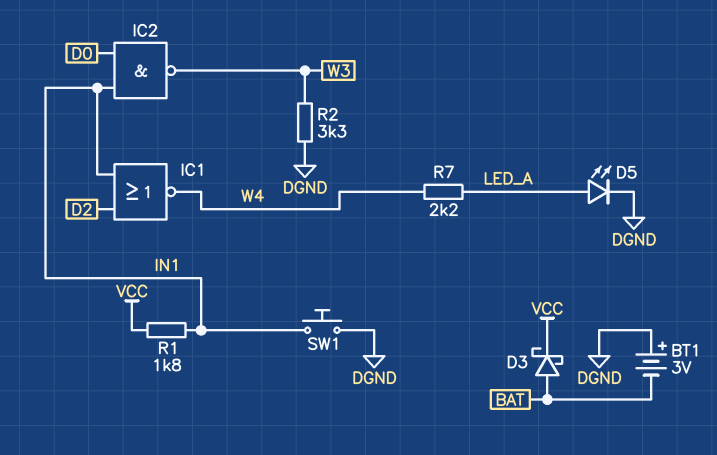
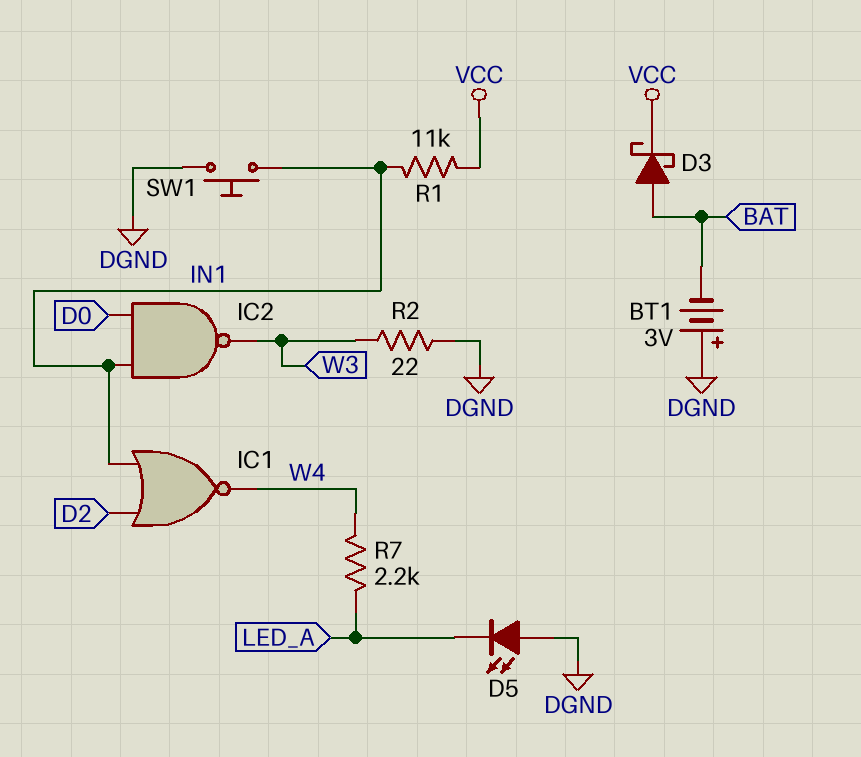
D5: LED (A LED_A, K DGND) -> LED (A DGND, K LED_A)
R1: 1.8k (IN1, VCC) -> 11k (IN1, VCC)
R2: 3.3k (DGND, W3) -> 22 (DGND, W3)

